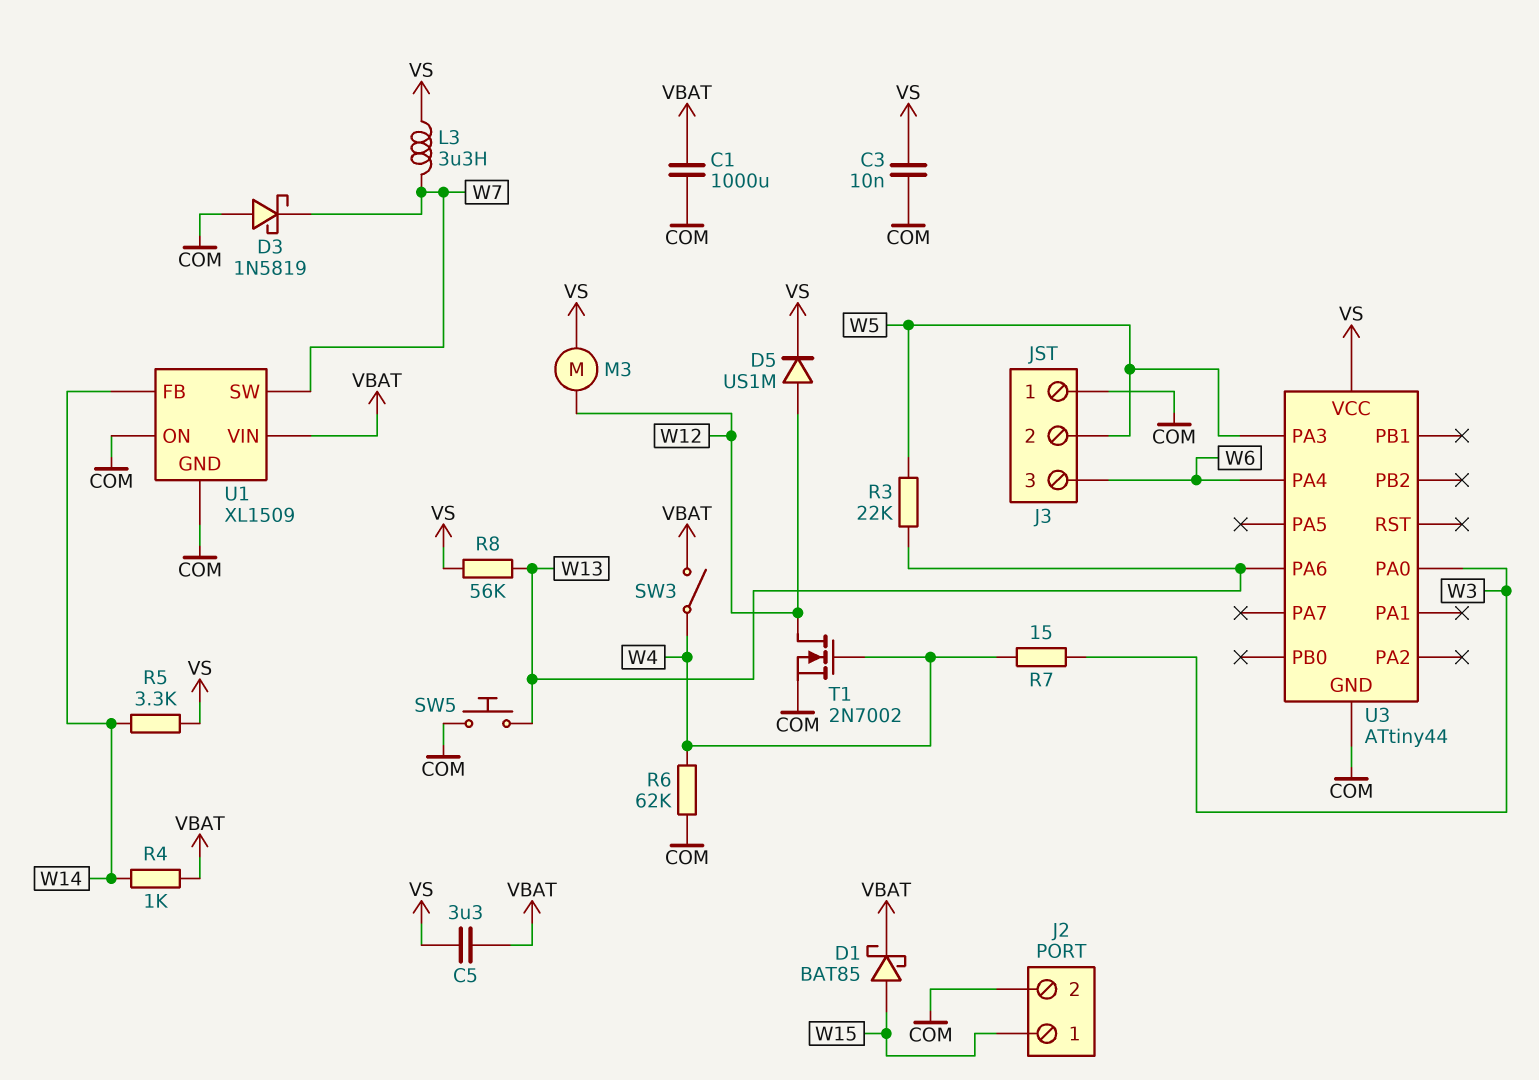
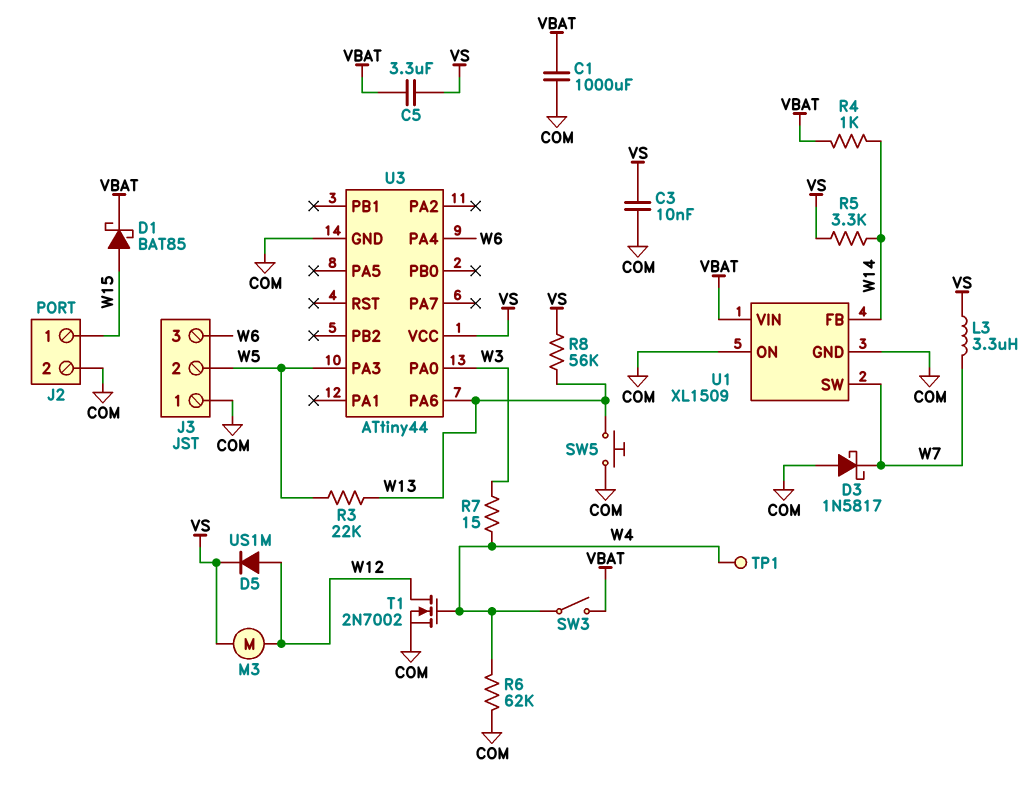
D3: schottky 1N5819 (A COM, K W7) -> schottky 1N5817 (A COM, K W7)
TP1: none -> test point (W4)

